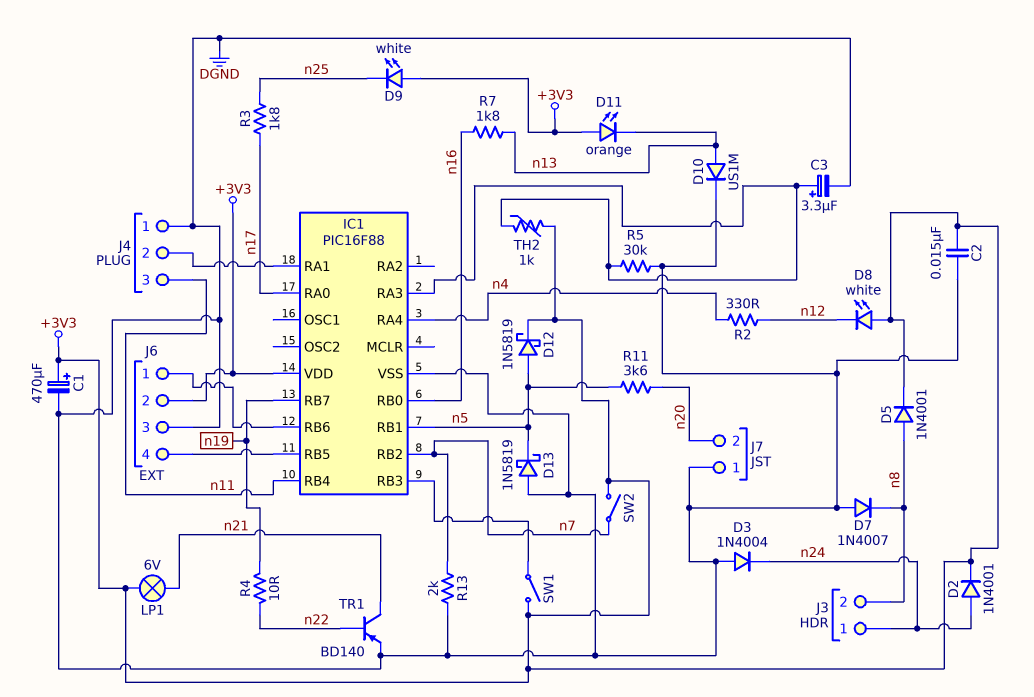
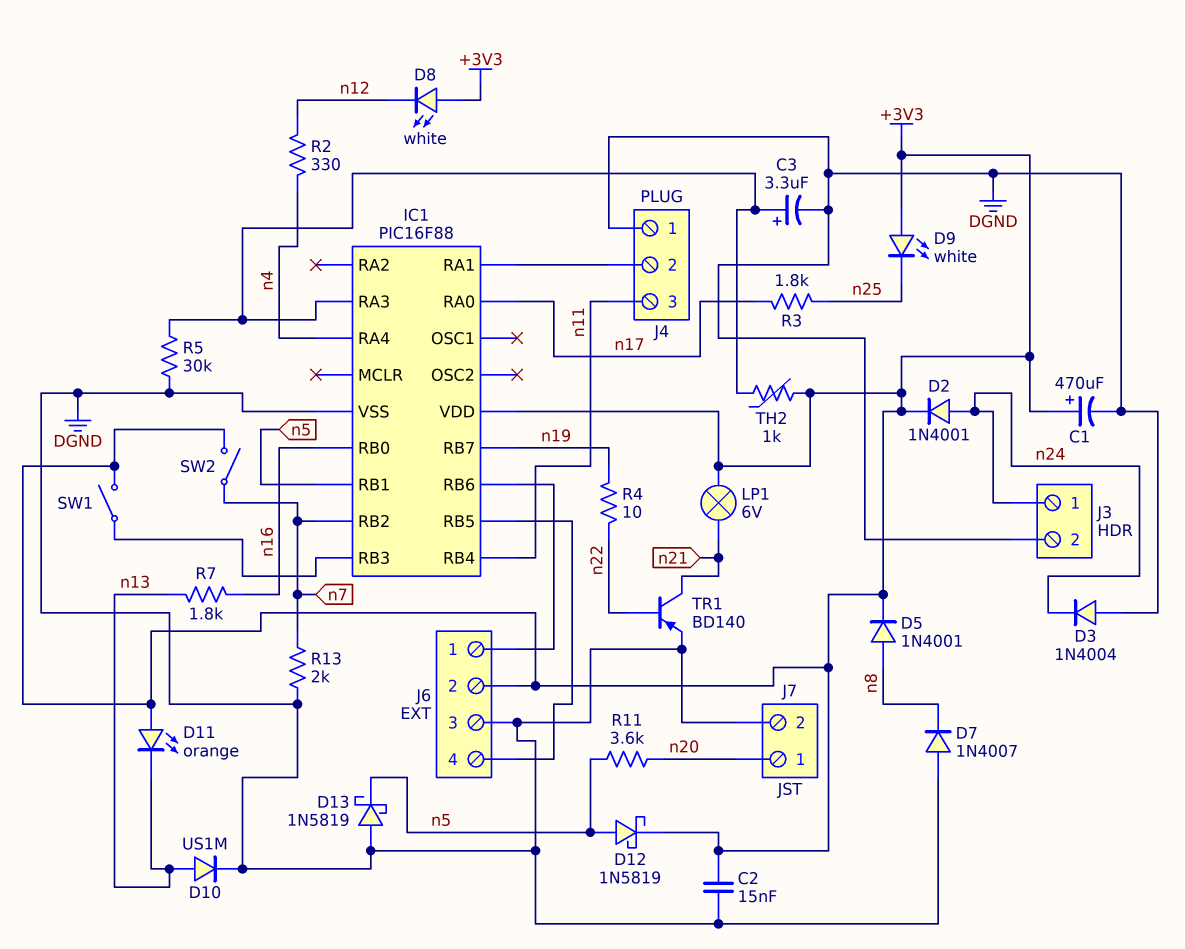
J3 pin 2: n8 -> DGND
J7 pin 1: DGND -> n20
J7 pin 2: n20 -> DGND

